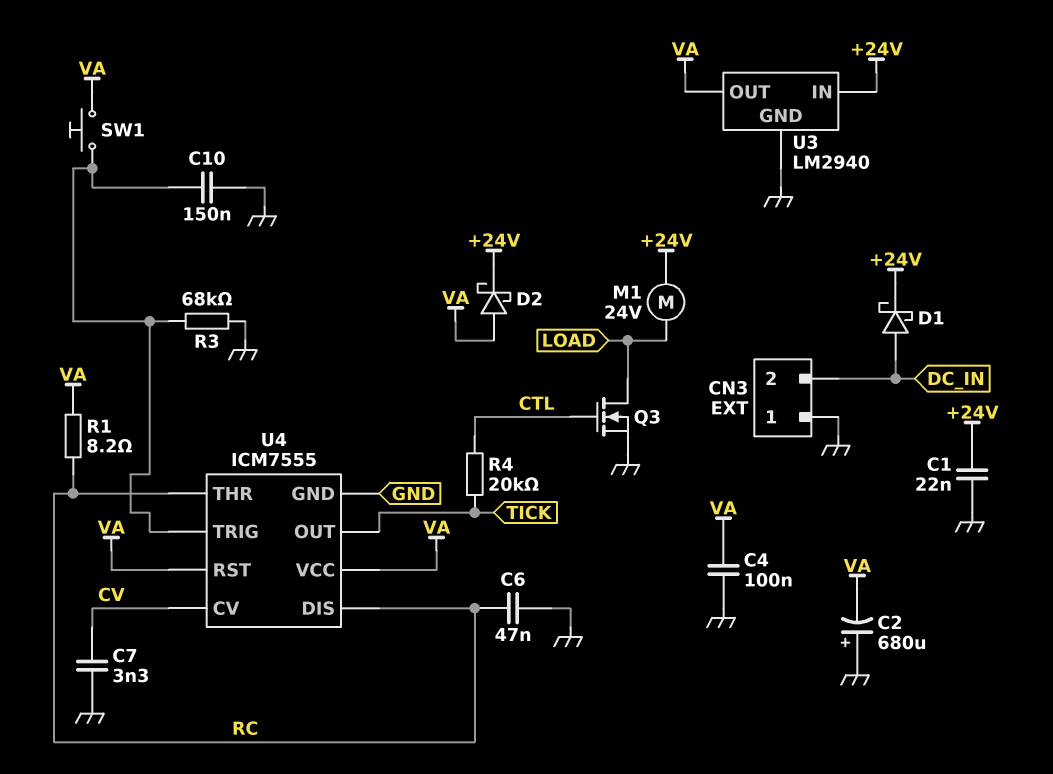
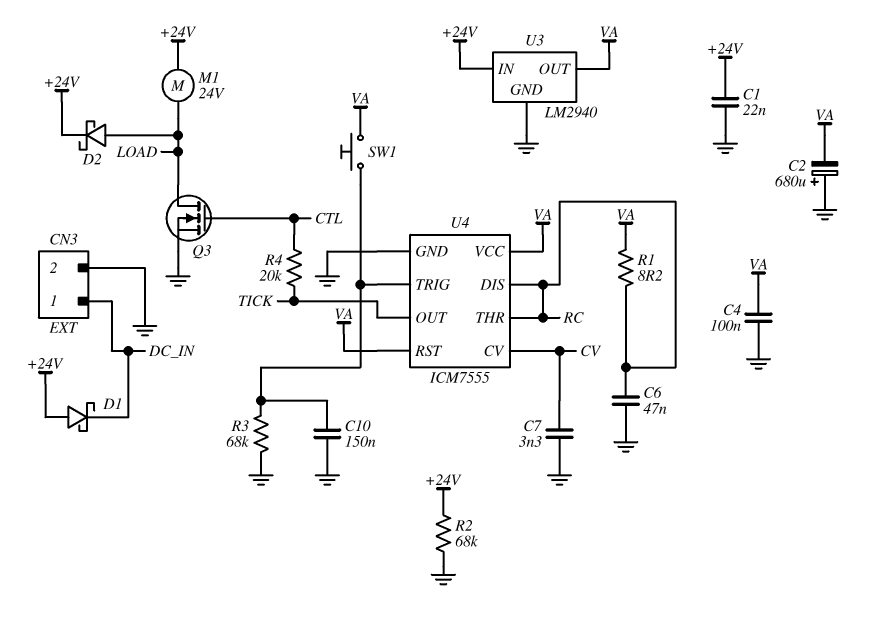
CN3 pin 1: GND -> DC_IN
CN3 pin 2: DC_IN -> GND
D1: schottky (A DC_IN, K +24V) -> schottky (A +24V, K DC_IN)
D2: schottky (A VA, K +24V) -> schottky (A LOAD, K +24V)
R2: none -> 68k (+24V, GND)

